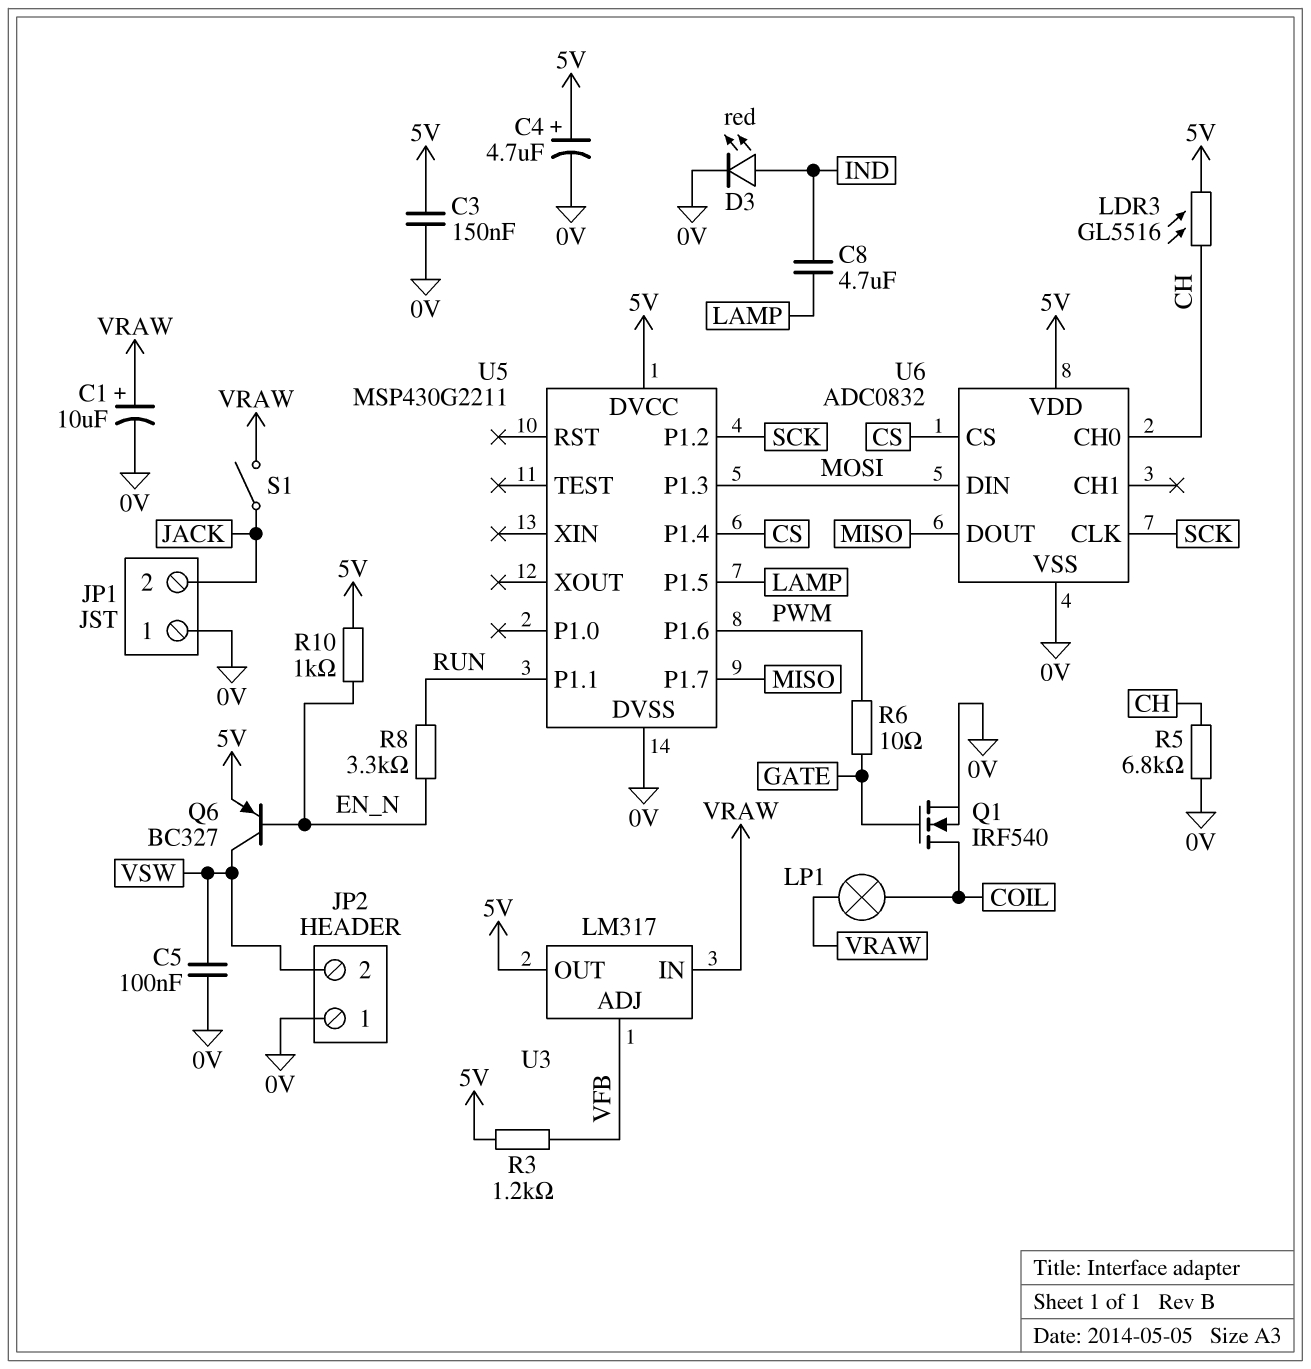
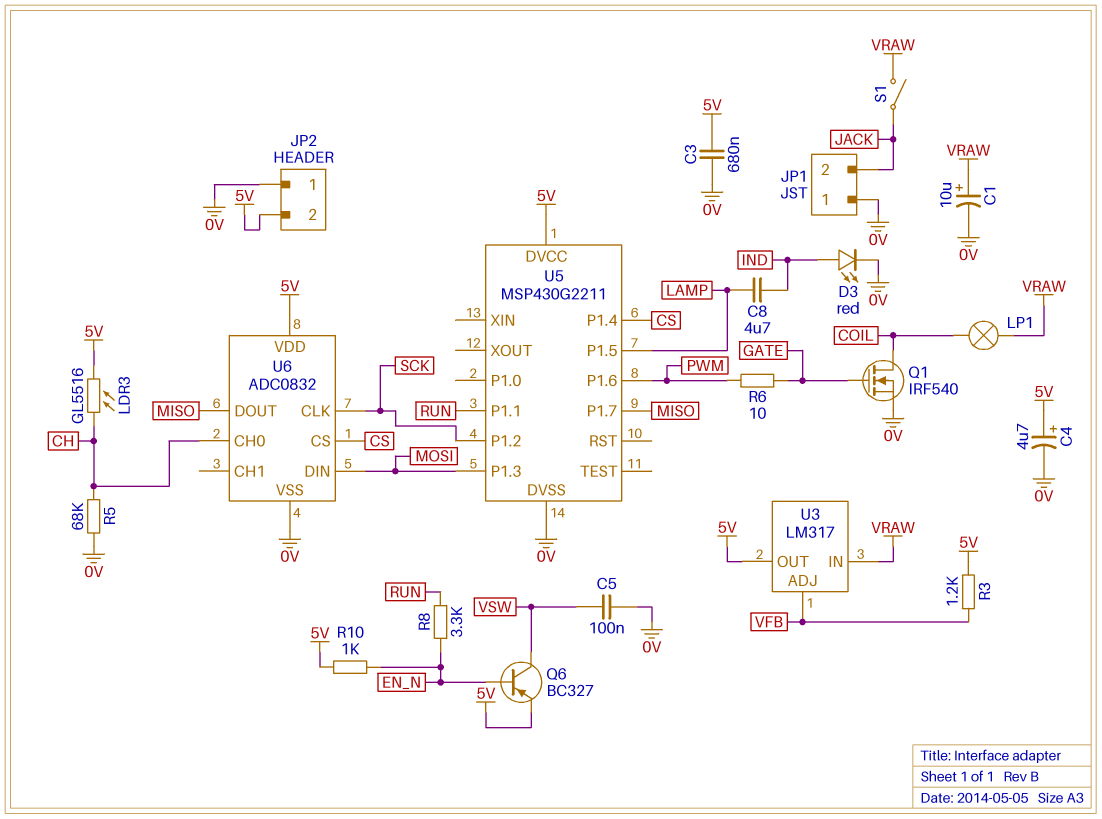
C3: 150nF (0V, 5V) -> 680nF (0V, 5V)
JP2 pin 2: VSW -> 5V
R5: 6.8k (0V, CH) -> 68k (0V, CH)

